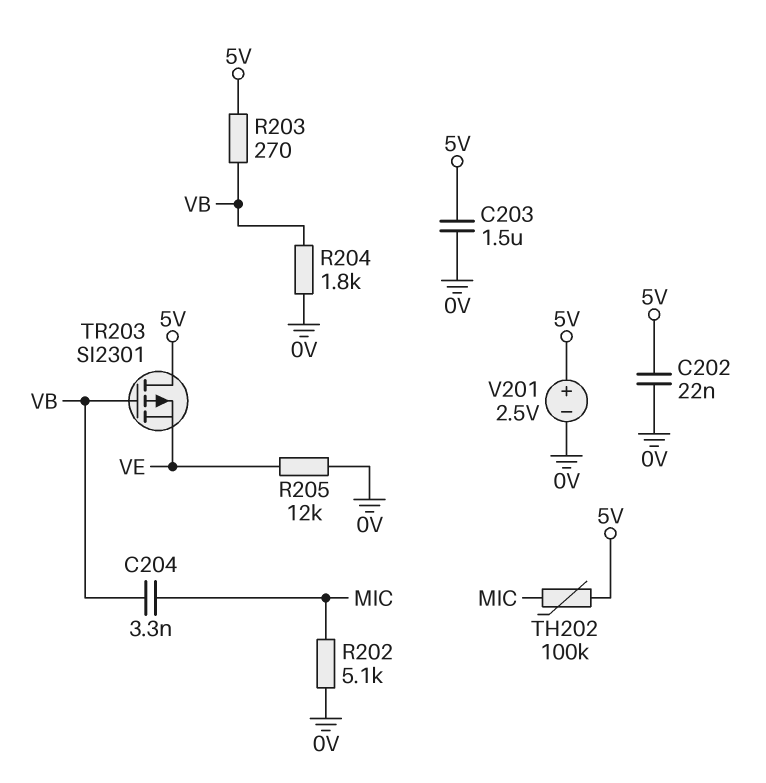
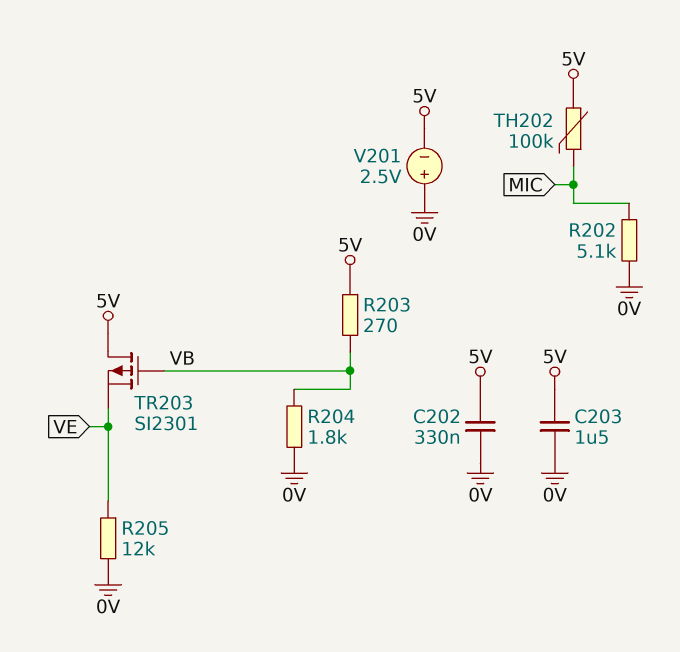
C202: 22nF (0V, 5V) -> 330nF (0V, 5V)
C204: 3.3nF (MIC, VB) -> none
V201: 2.5V (plus 5V, minus 0V) -> 2.5V (plus 0V, minus 5V)

